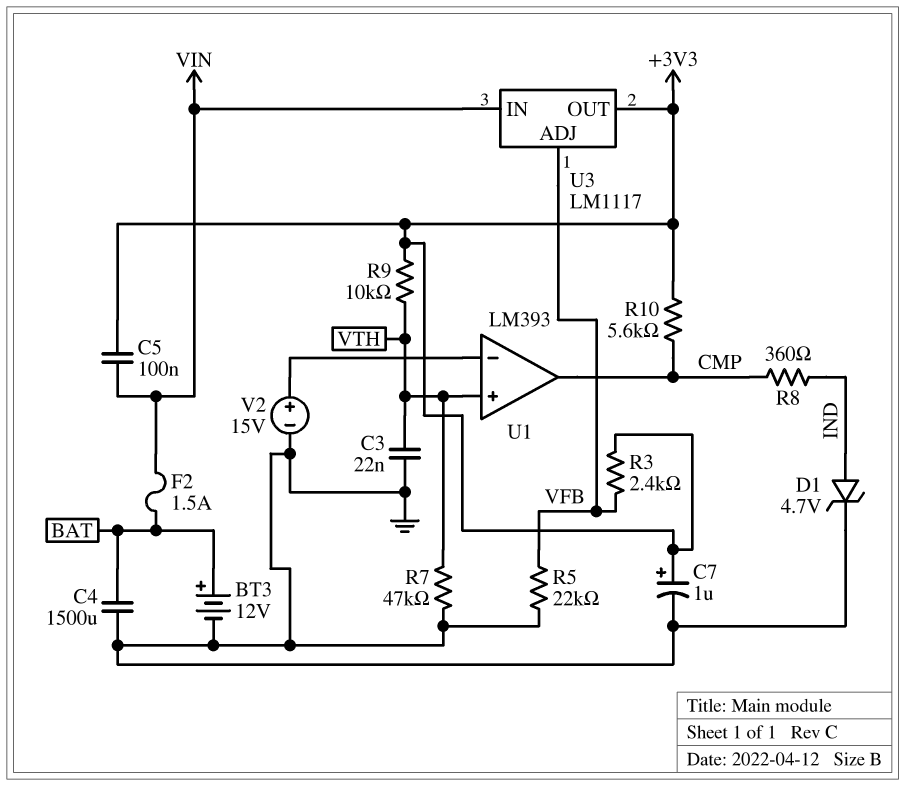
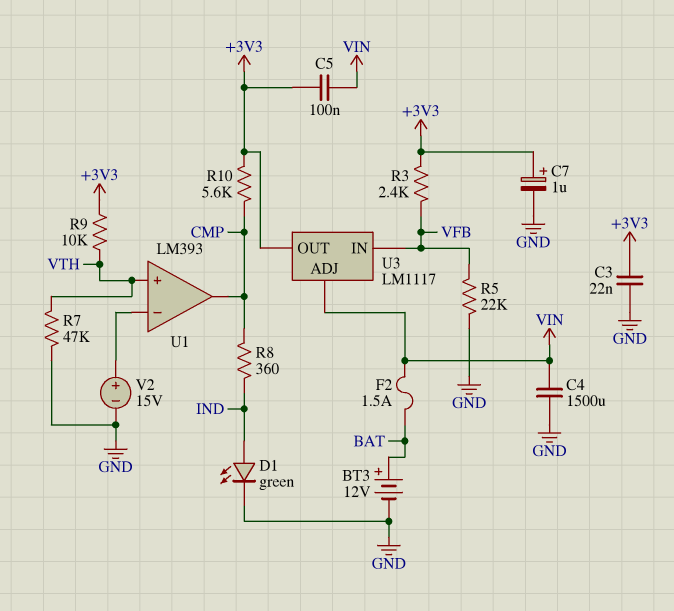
C3: 22nF (GND, VTH) -> 22nF (+3V3, GND)
C4: 1500uF (BAT, GND) -> 1500uF (GND, VIN)
D1: zener 4.7V (A IND, K GND) -> LED green (A IND, K GND)
U3 pin ADJ: VFB -> VIN
U3 pin IN: VIN -> VFB

